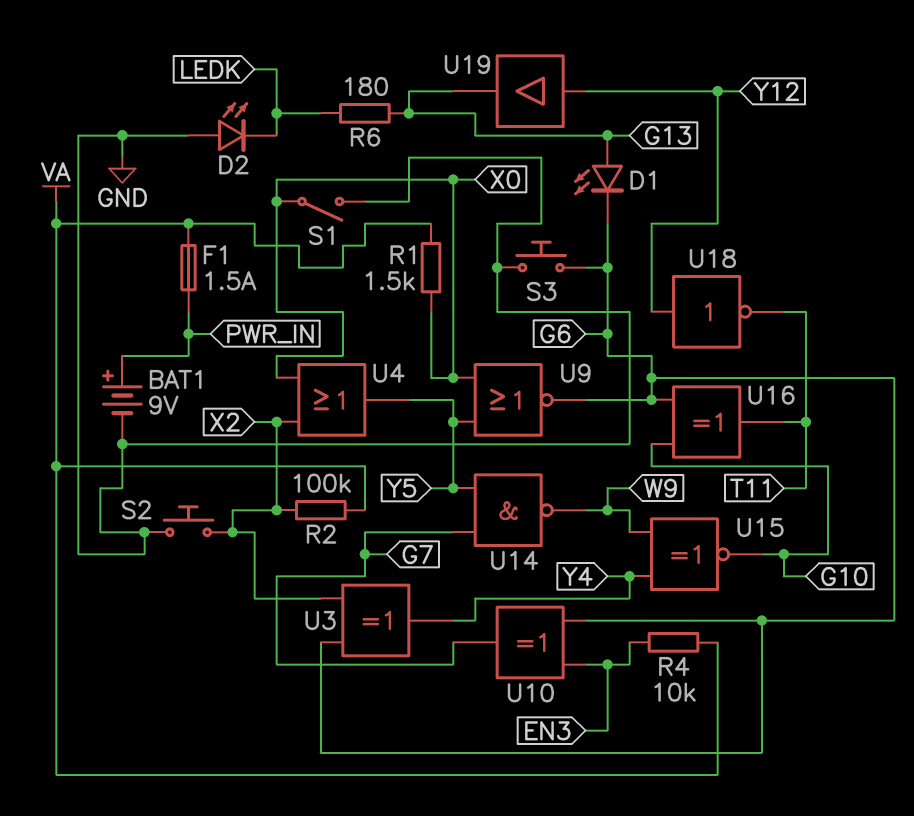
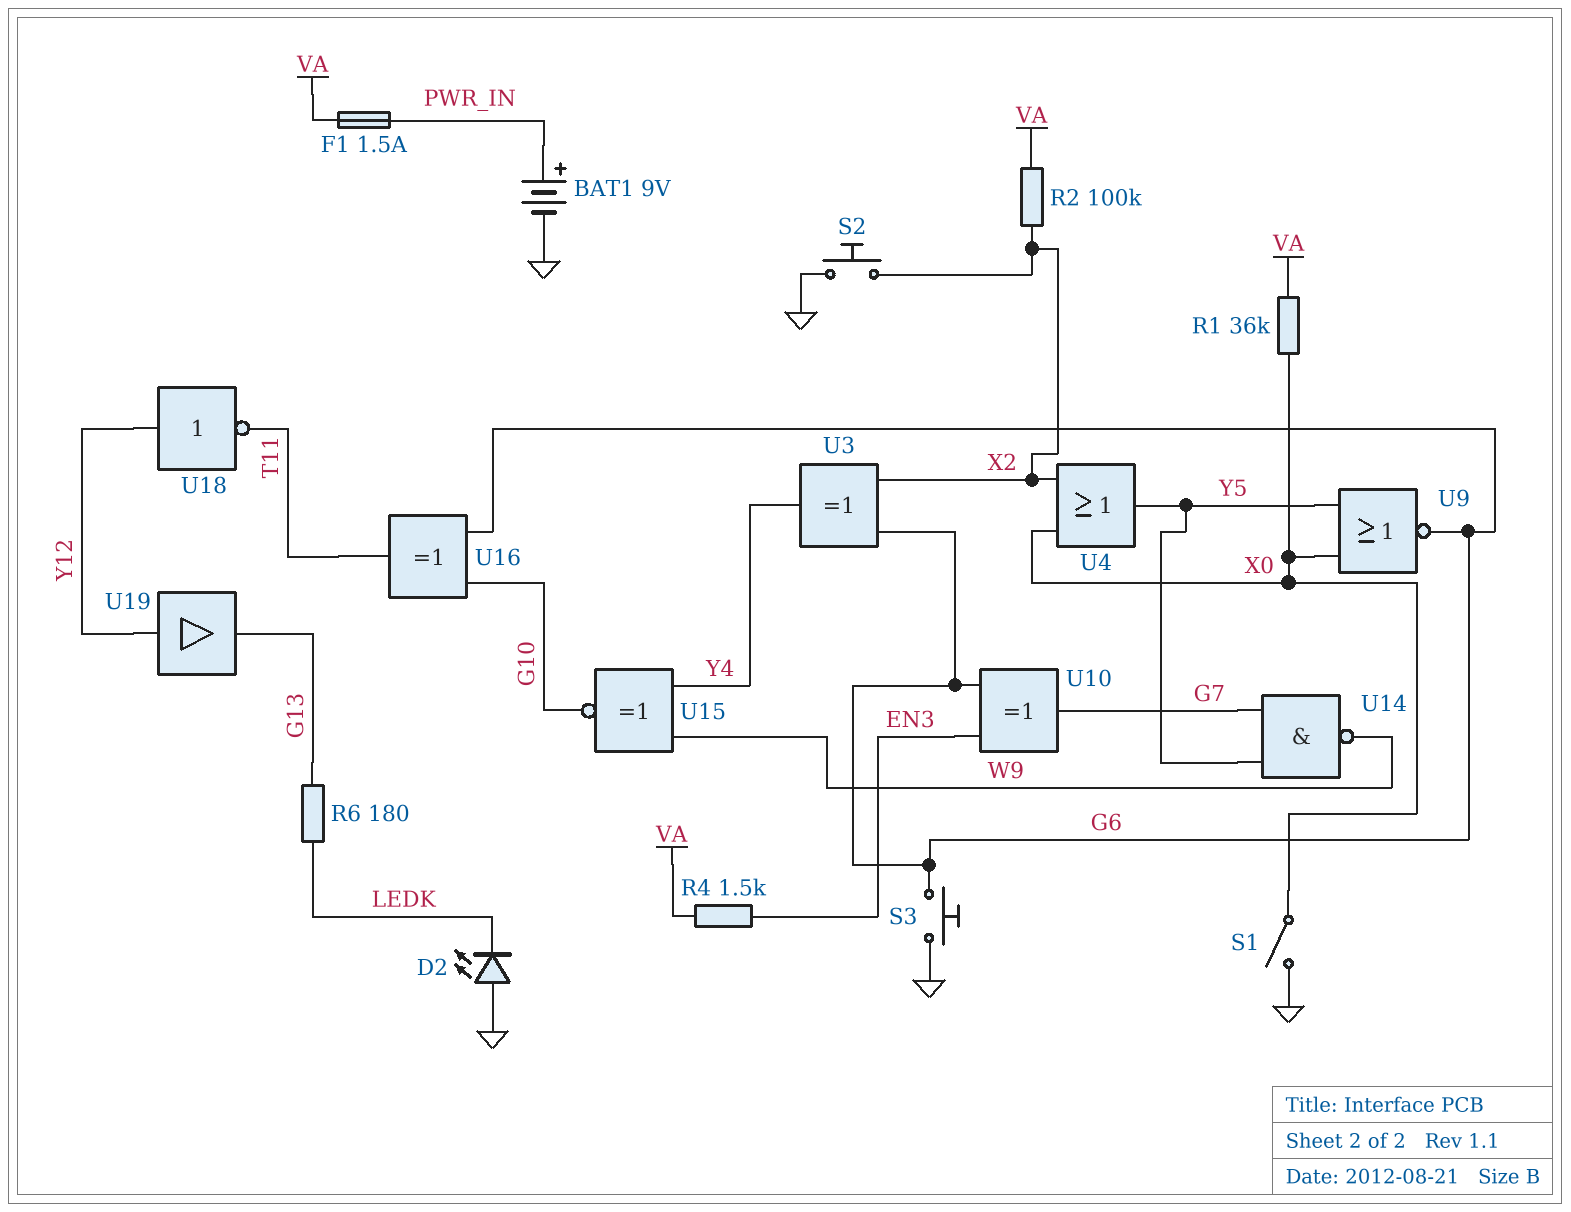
D1: LED (A G13, K G6) -> none
R1: 1.5k (VA, X0) -> 36k (VA, X0)
R4: 10k (EN3, VA) -> 1.5k (EN3, VA)

